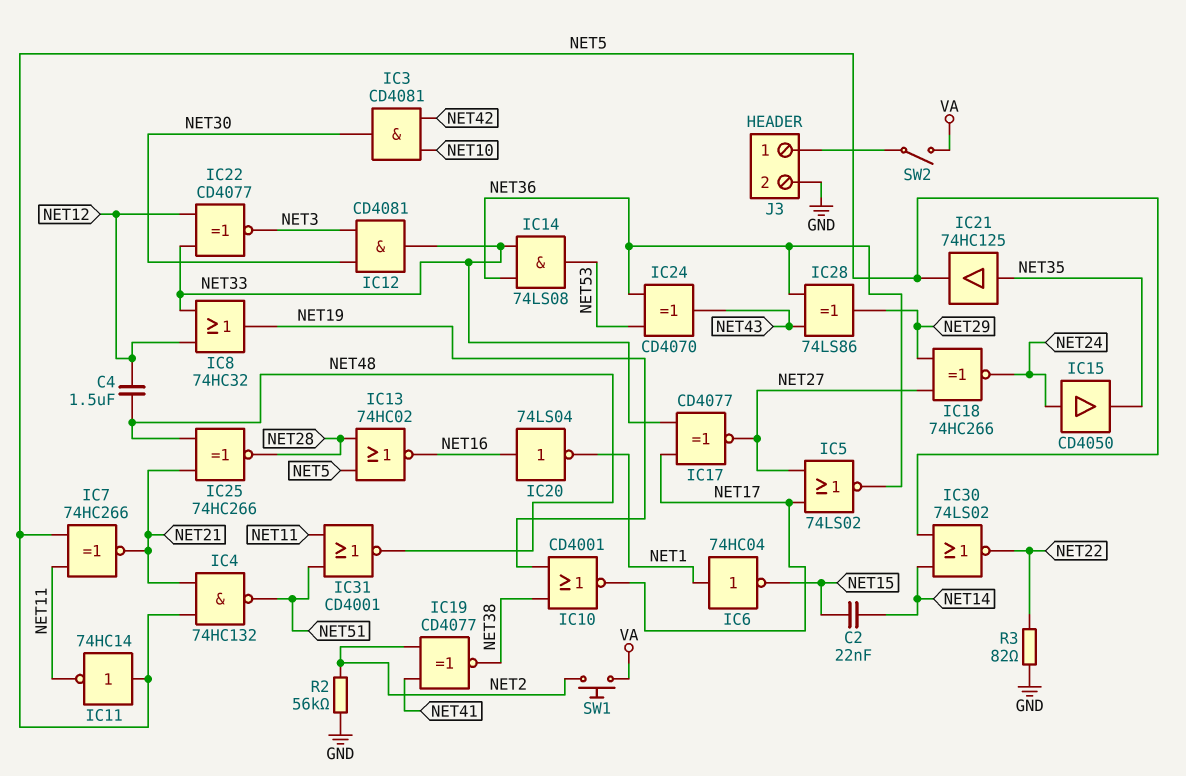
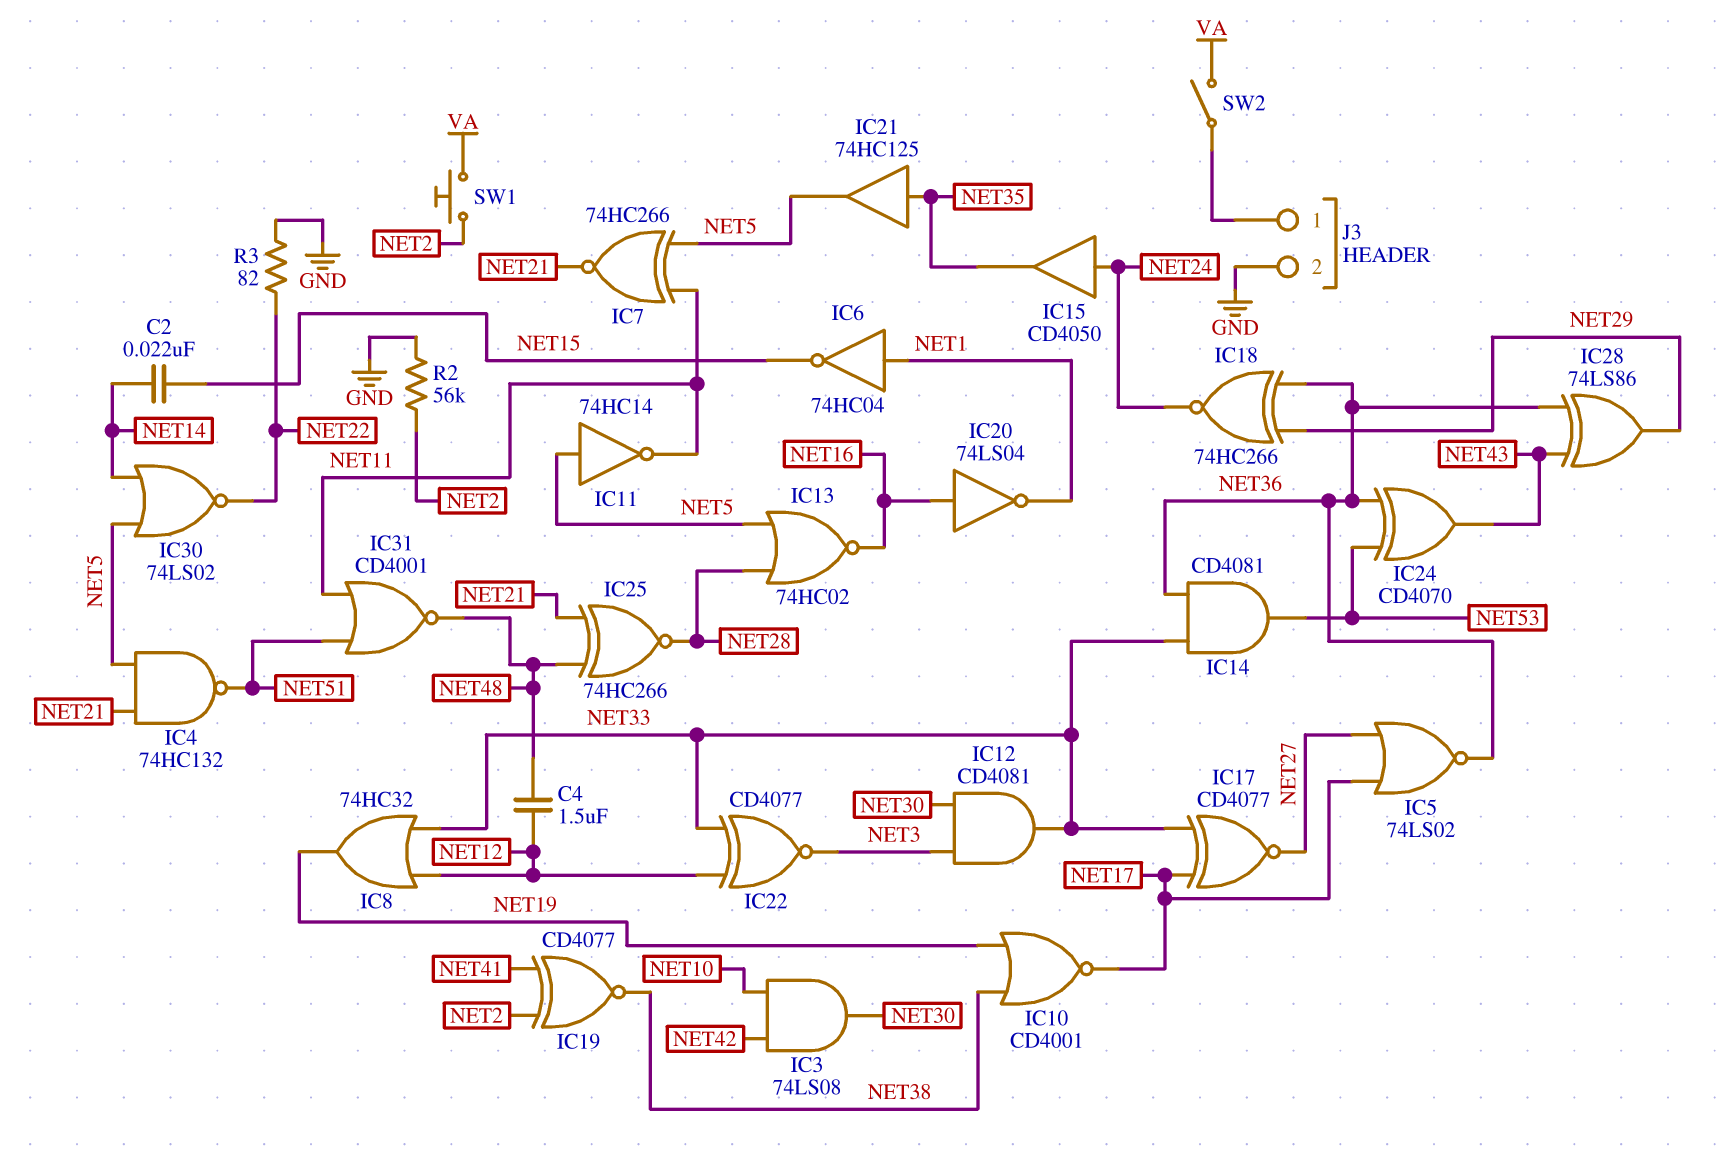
IC3: AND CD4081 (in NET10, in NET42, out NET30) -> AND 74LS08 (in NET10, in NET42, out NET30)
IC14: AND 74LS08 (in NET33, in NET36, out NET53) -> AND CD4081 (in NET33, in NET36, out NET53)
IC18: XNOR 74HC266 (in NET27, in NET29, out NET24) -> XNOR 74HC266 (in NET29, in NET36, out NET24)

